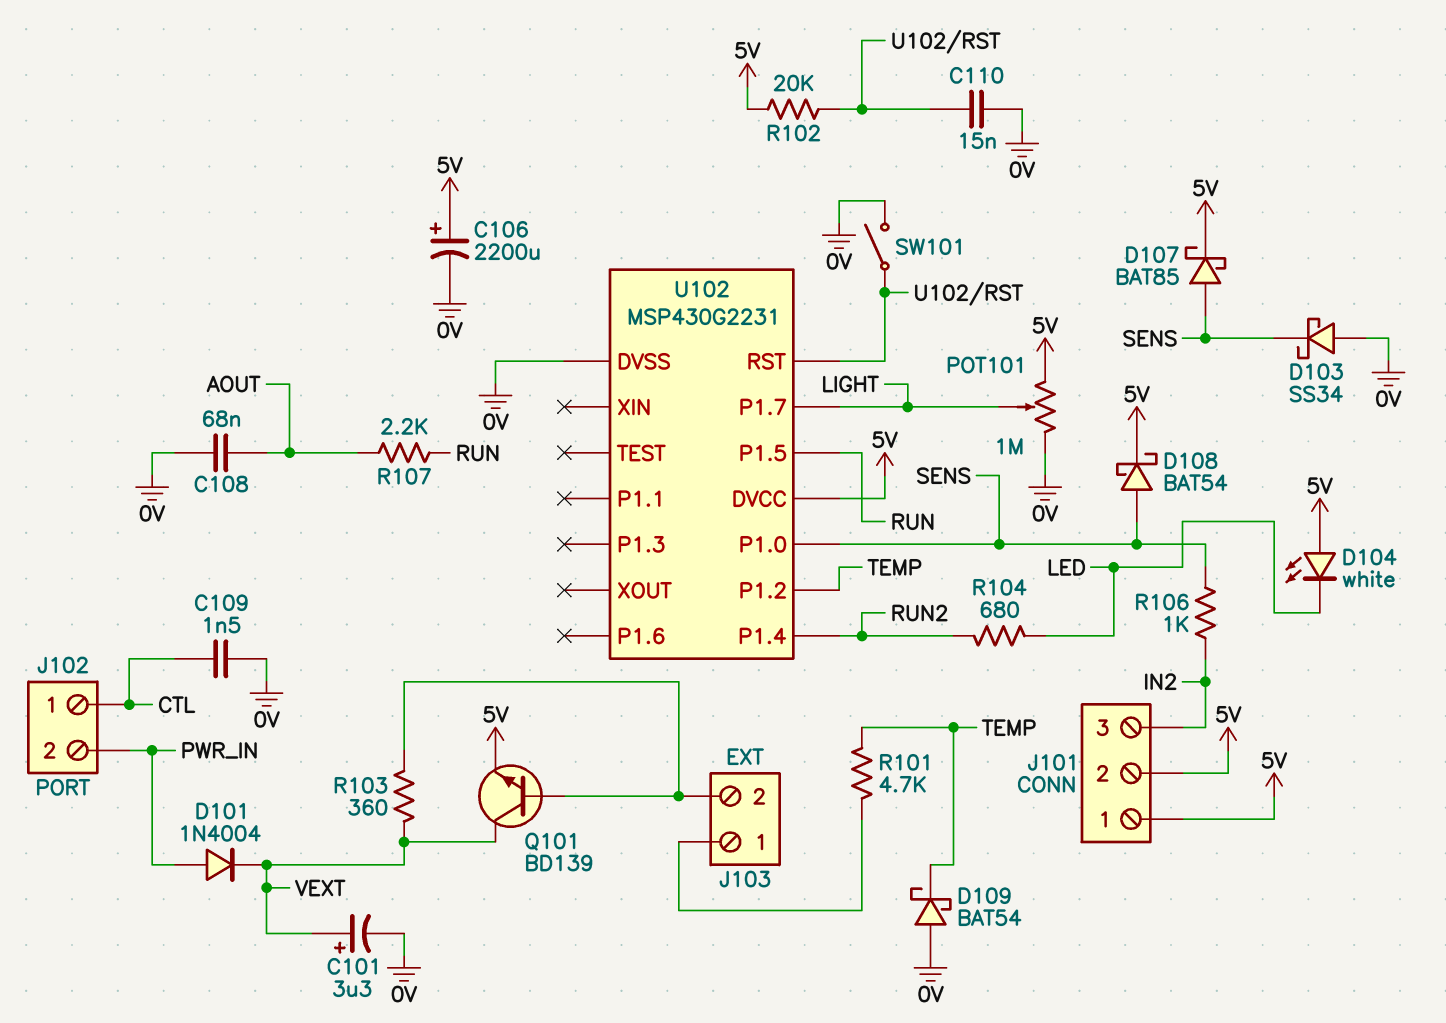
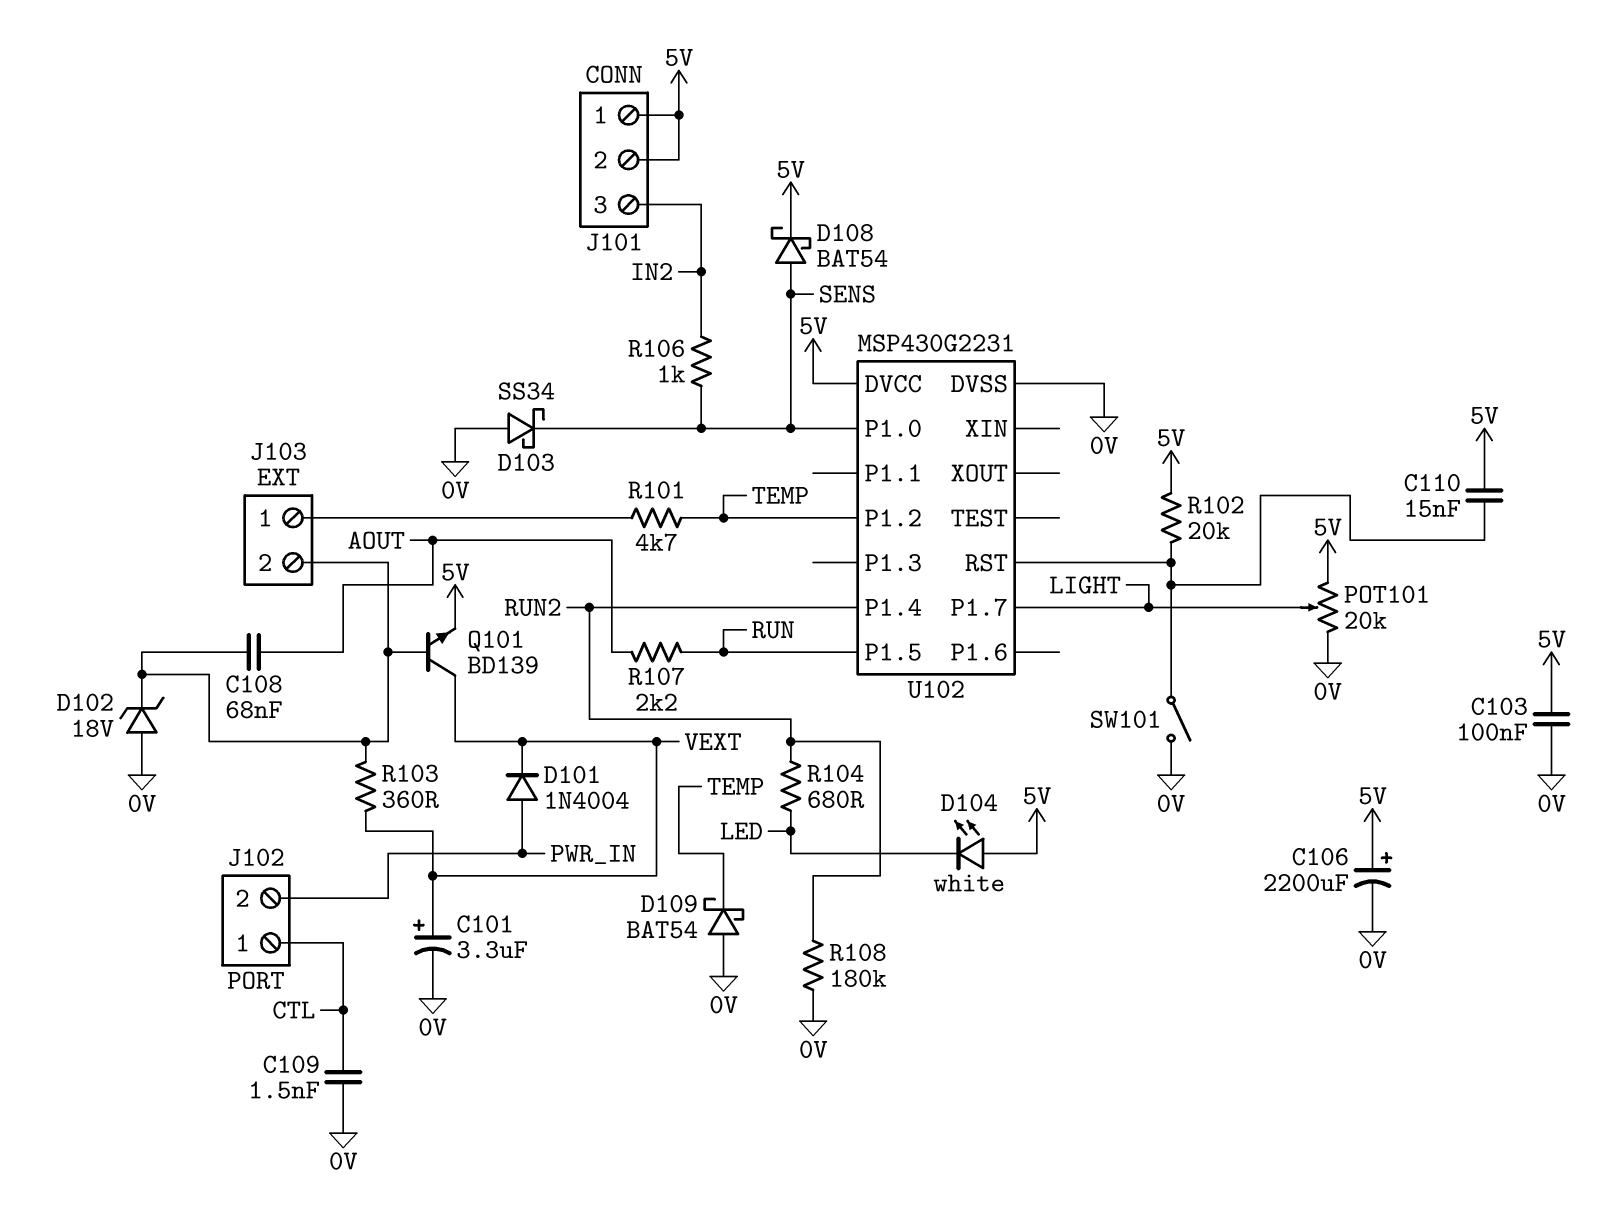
C103: none -> 100nF (0V, 5V)
C108: 68nF (0V, AOUT) -> 68nF (AOUT, J103/2)
C110: 15nF (0V, U102/RST) -> 15nF (5V, U102/RST)
D102: none -> zener 18V (A 0V, K J103/2)
D107: schottky BAT85 (A SENS, K 5V) -> none
POT101: 1M (0V, 5V, wiper LIGHT) -> 20k (0V, 5V, wiper LIGHT)
R108: none -> 180k (0V, RUN2)

